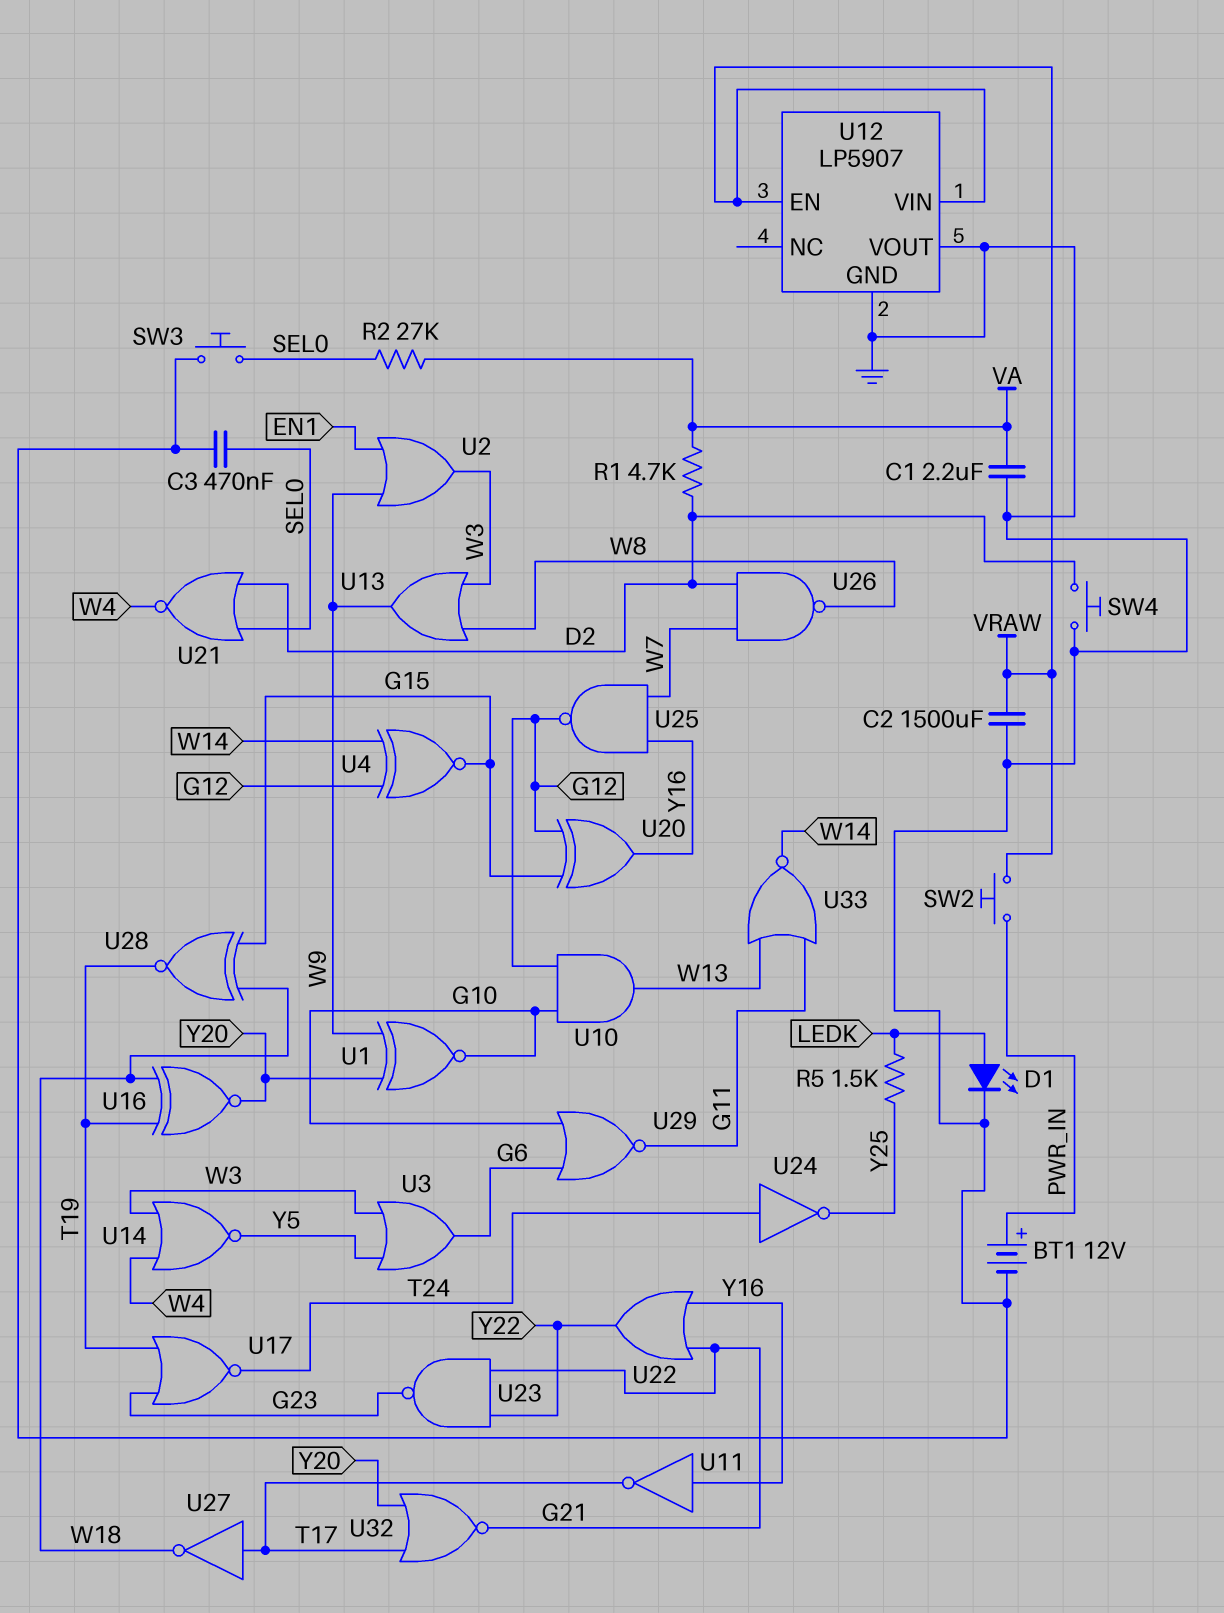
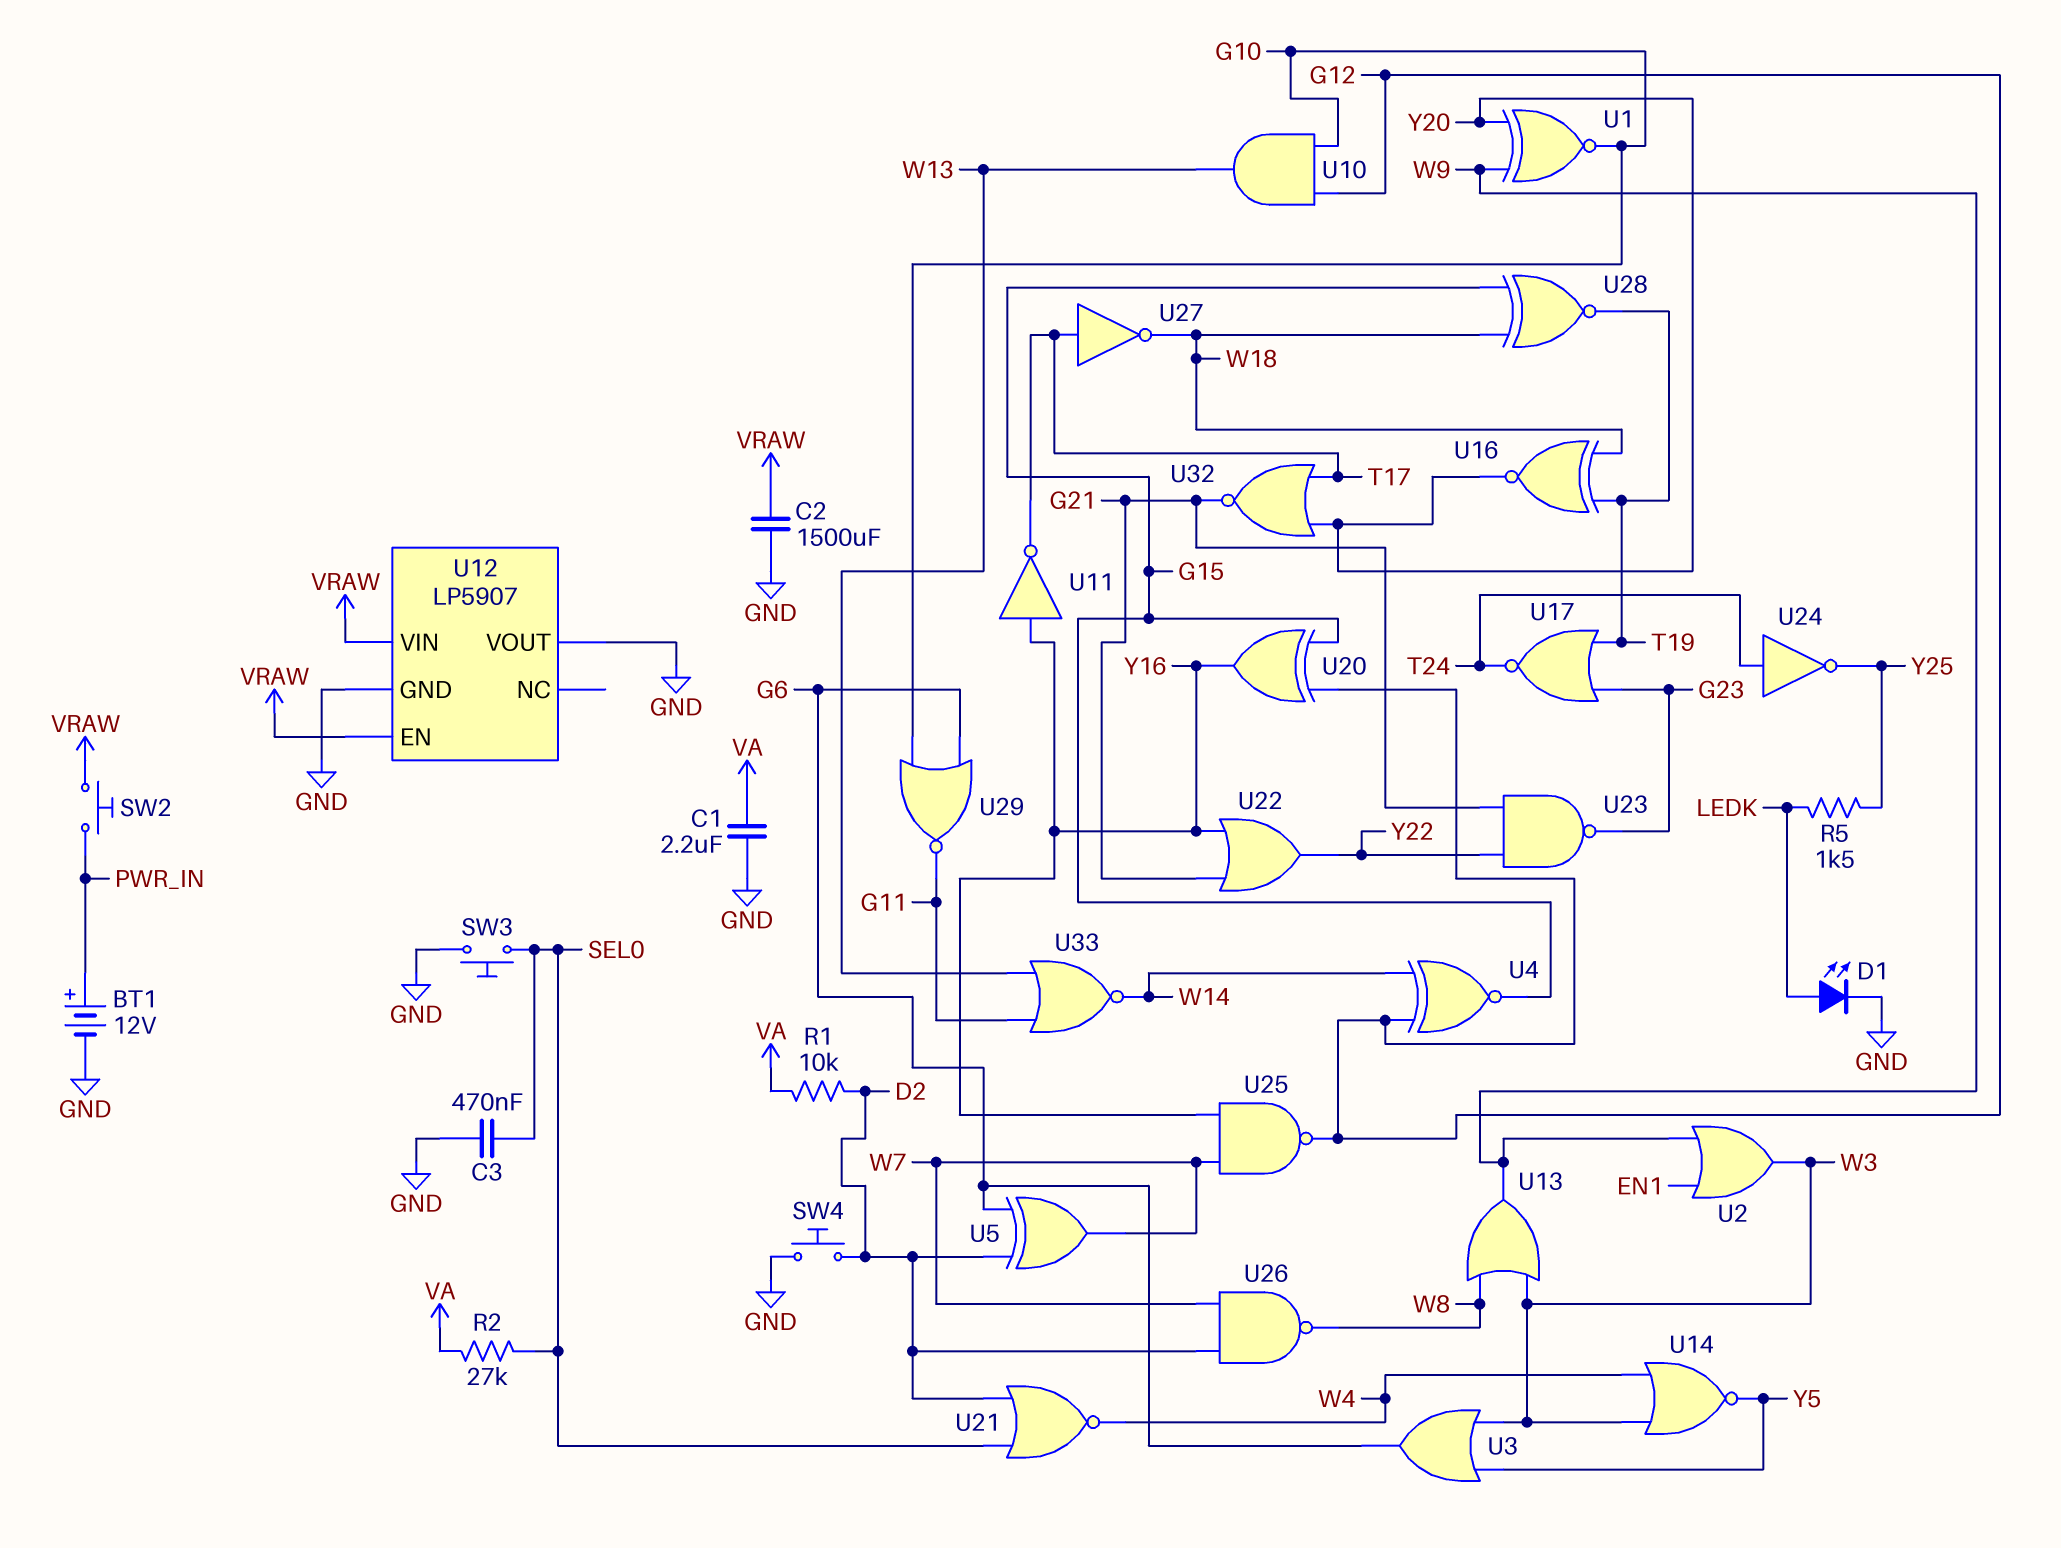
R1: 4.7k (D2, VA) -> 10k (D2, VA)
U5: none -> XOR (in D2, in G6, out W7)

